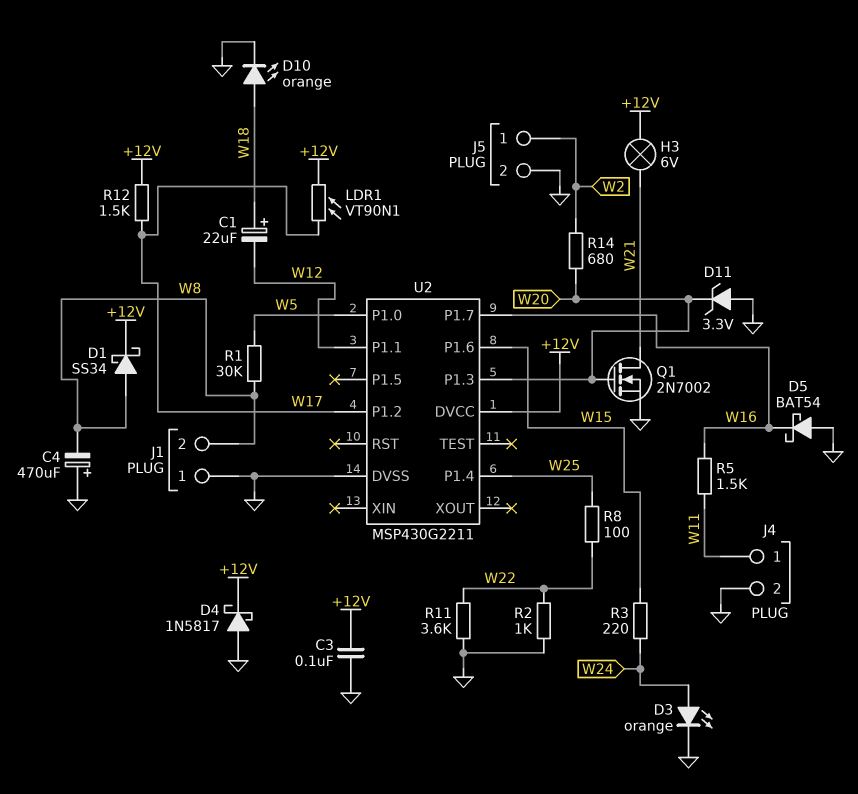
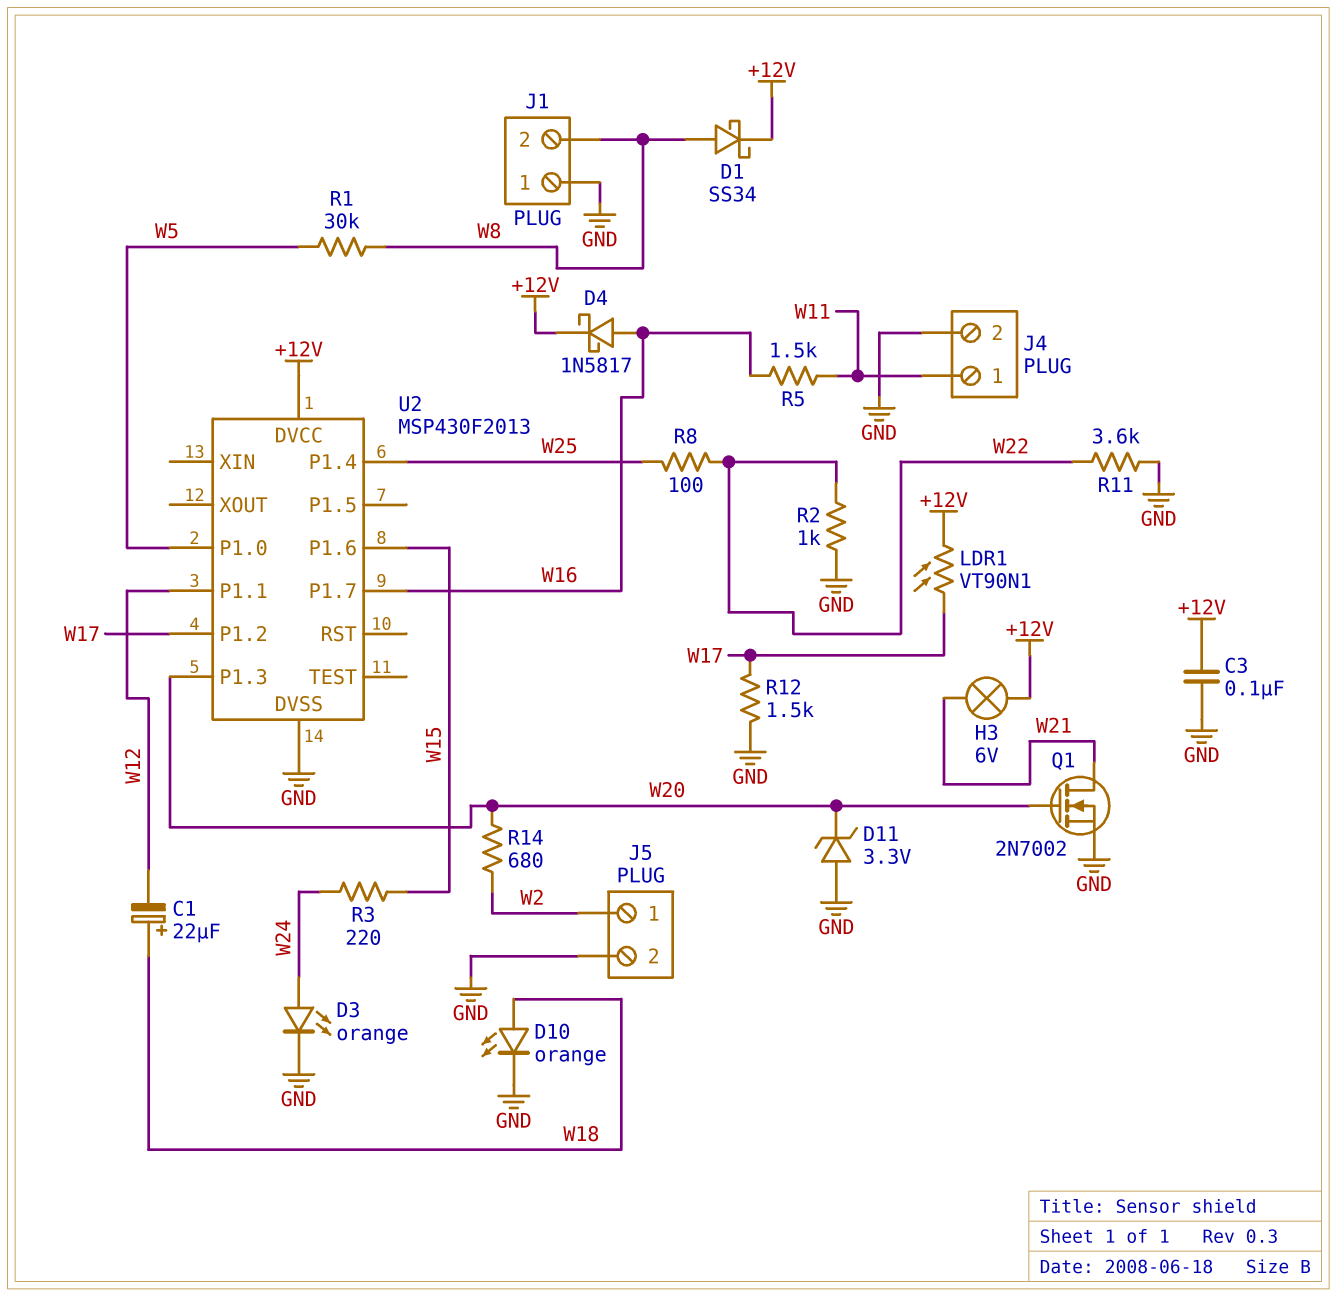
C4: 470uF (plus GND, minus W8) -> none
D4: schottky 1N5817 (A GND, K +12V) -> schottky 1N5817 (A W16, K +12V)
D5: schottky BAT54 (A GND, K W16) -> none
R12: 1.5k (+12V, W17) -> 1.5k (GND, W17)
U2: MSP430G2211 -> MSP430F2013

